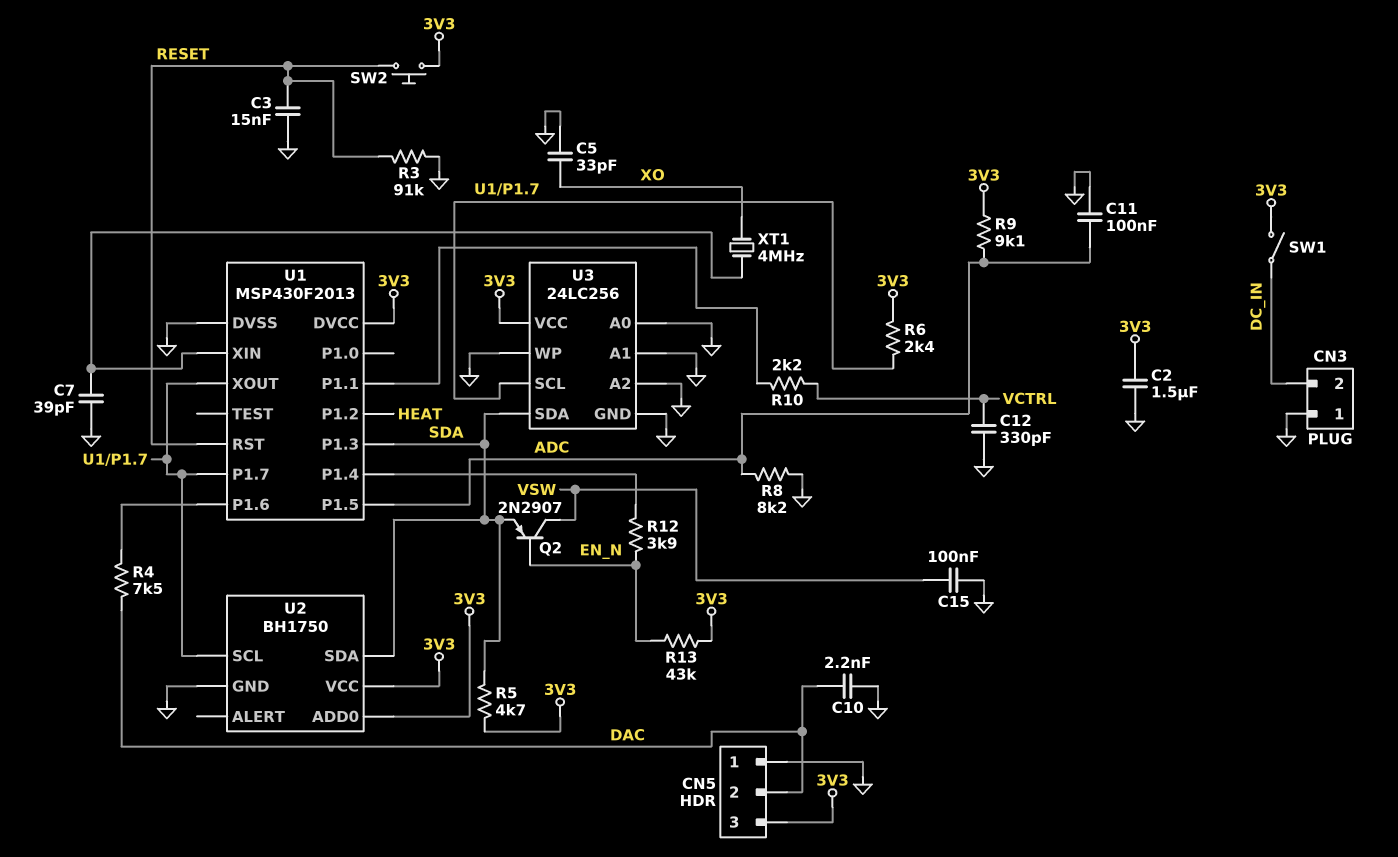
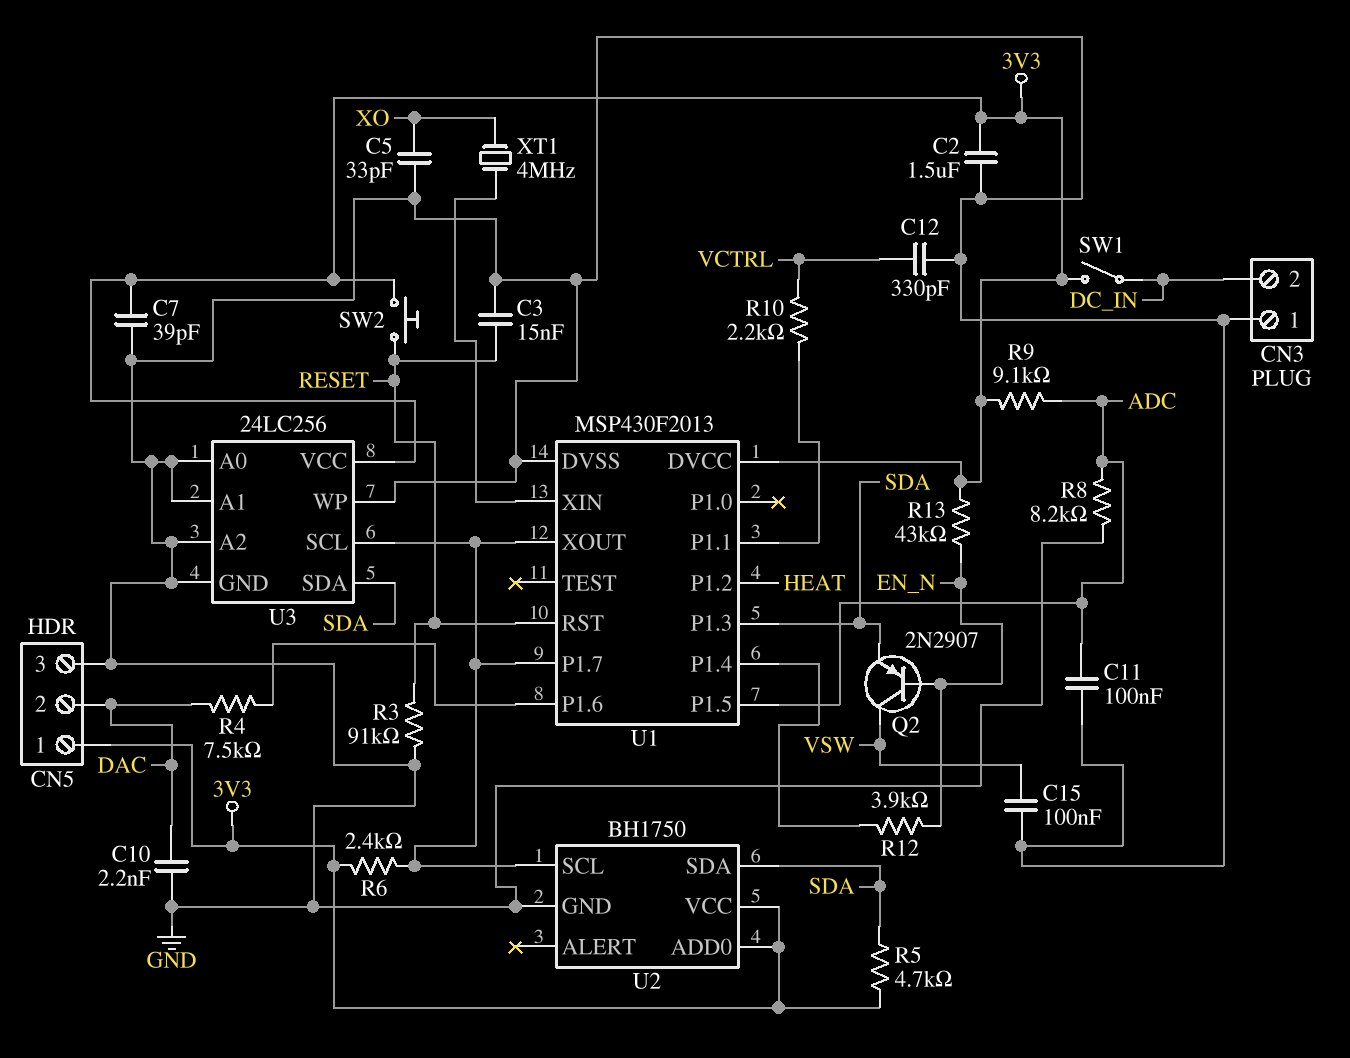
C7: 39pF (GND, U1/XIN) -> 39pF (3V3, GND)
CN5 pin 1: GND -> 3V3
CN5 pin 3: 3V3 -> GND

